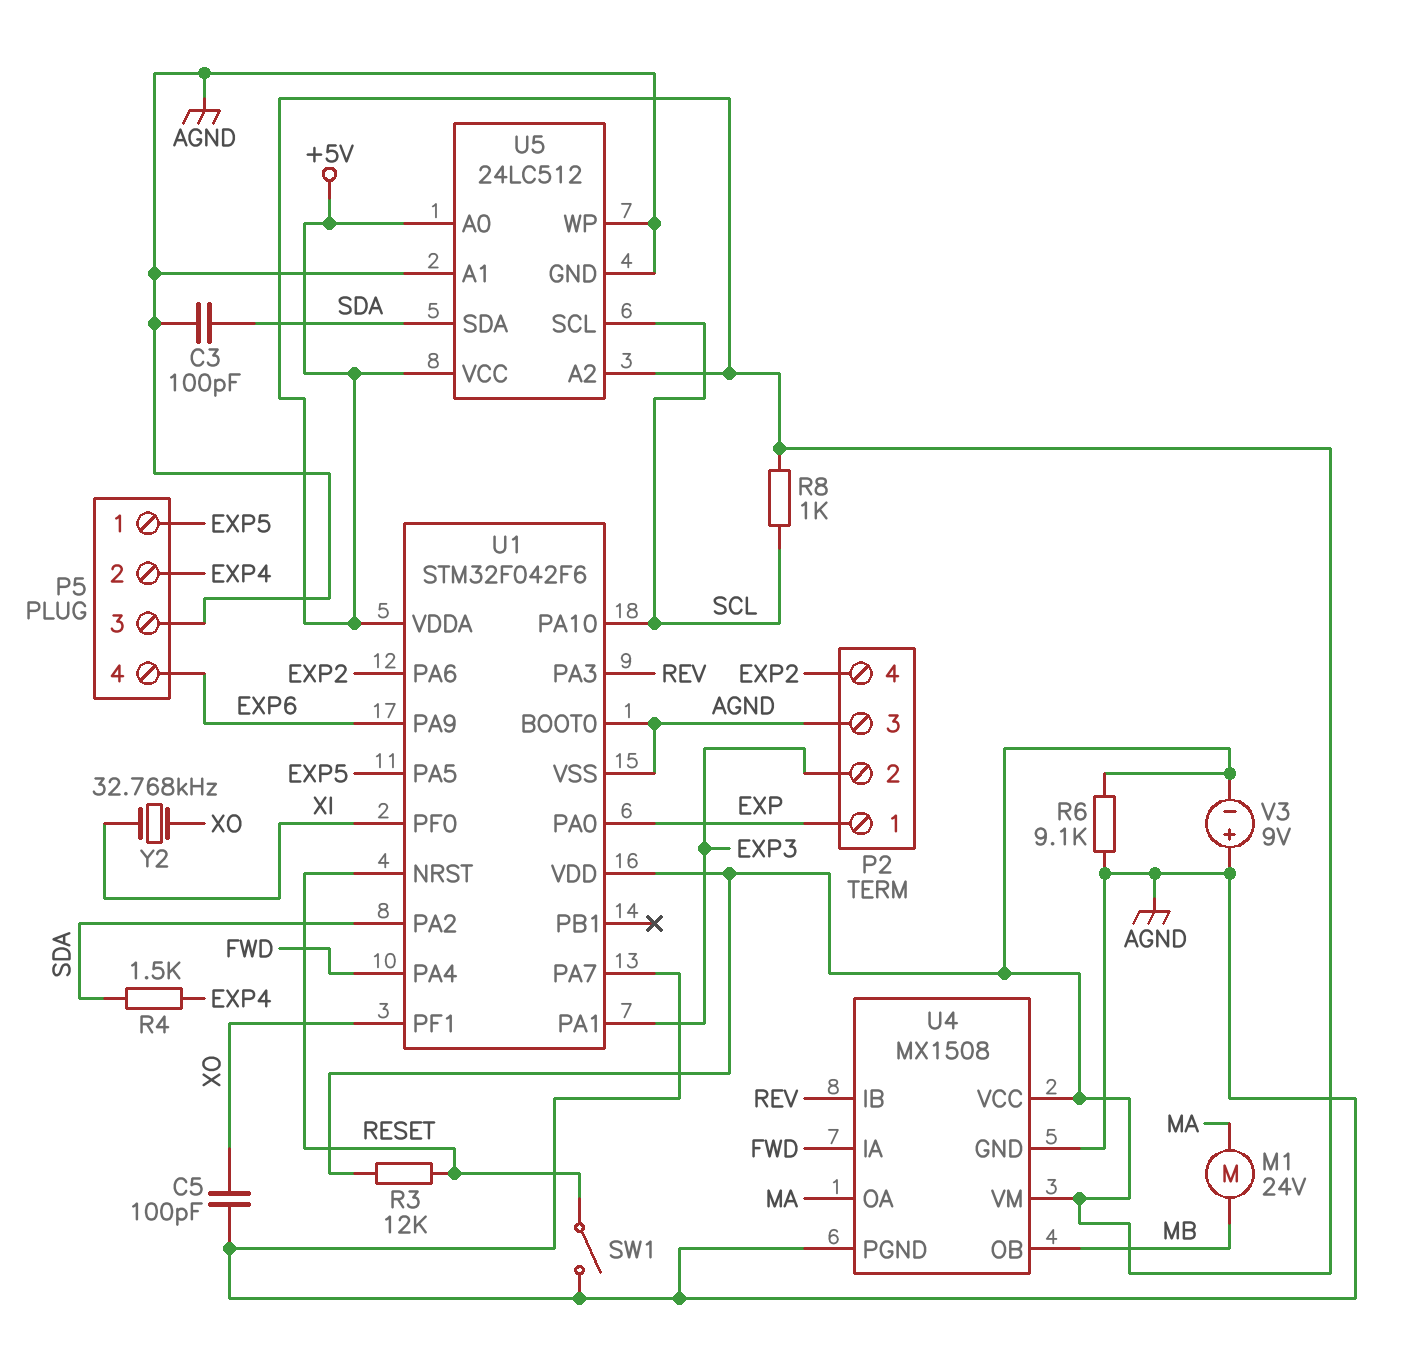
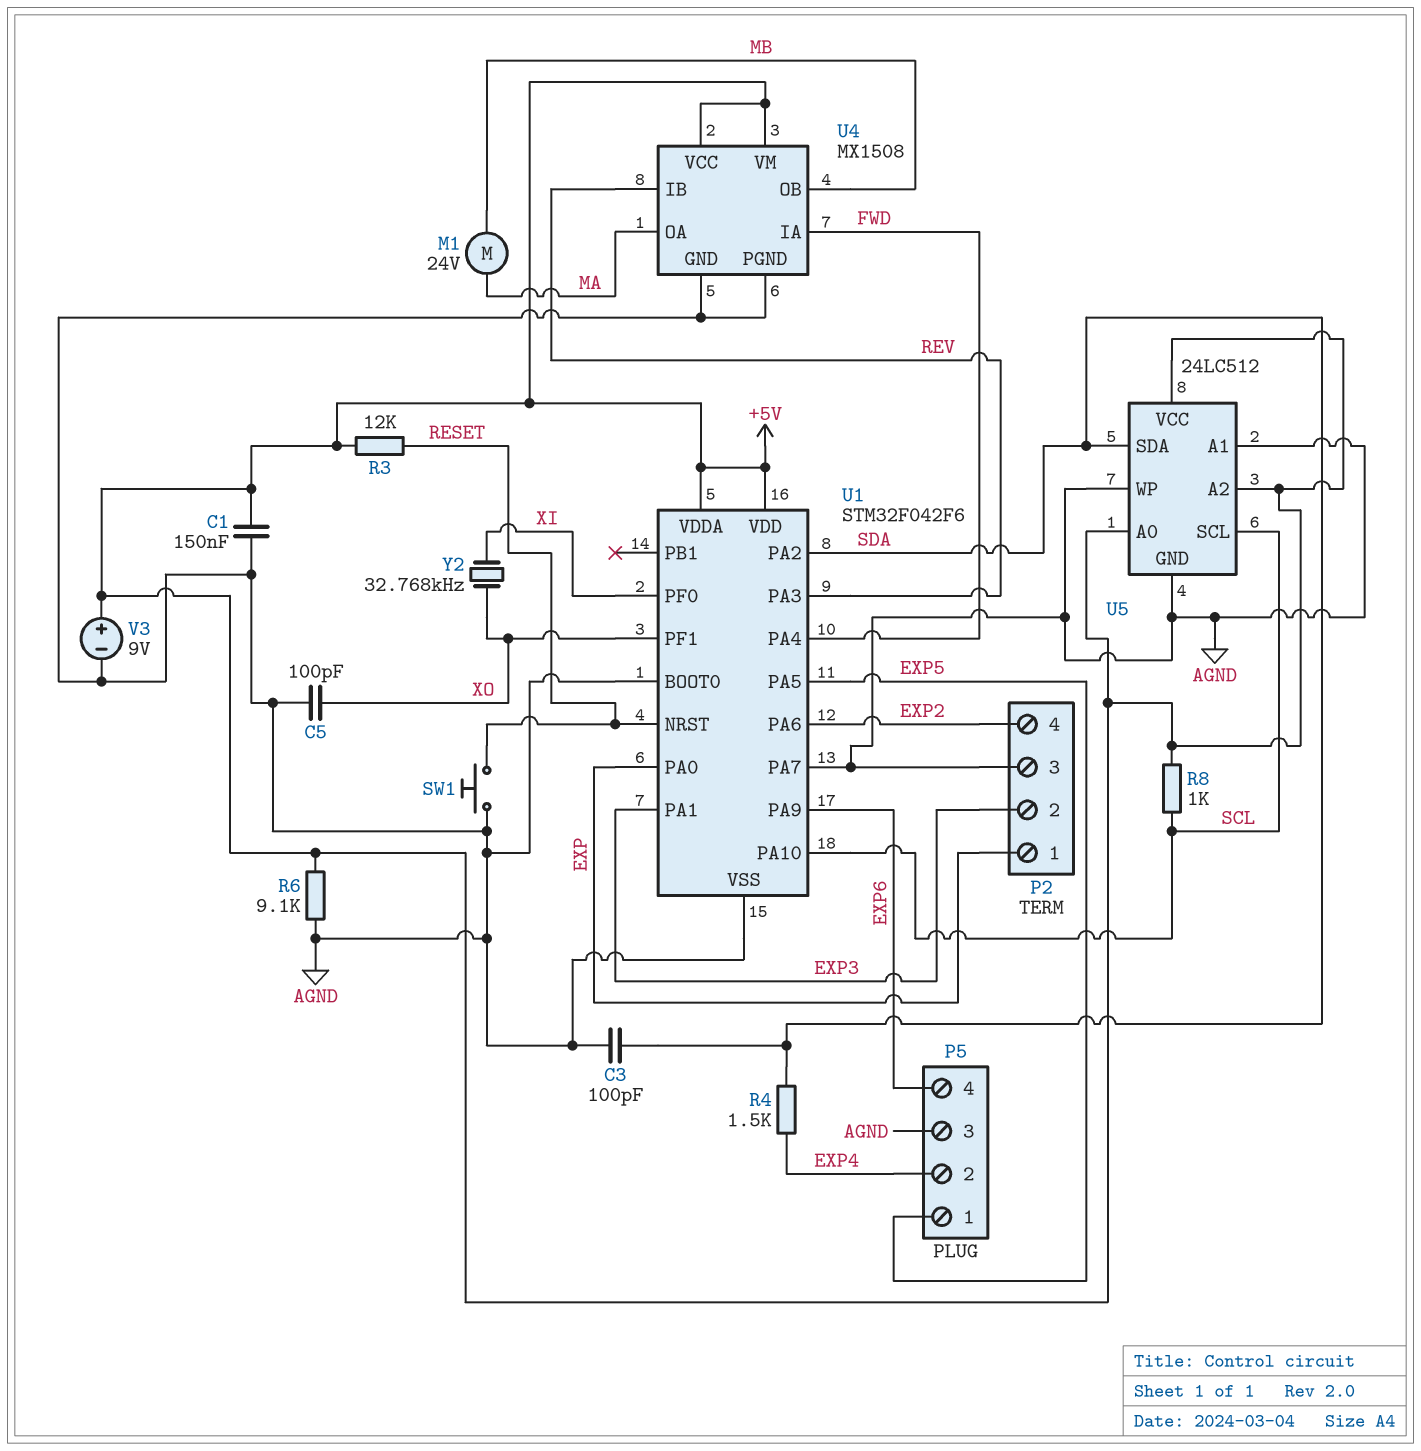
C1: none -> 150nF (+5V, AGND)
SW1: switch (AGND, RESET) -> button (AGND, RESET)
V3: 9V (plus AGND, minus +5V) -> 9V (plus +5V, minus AGND)

